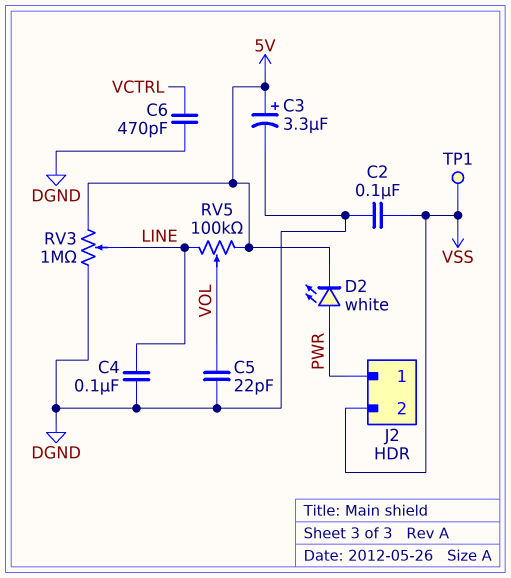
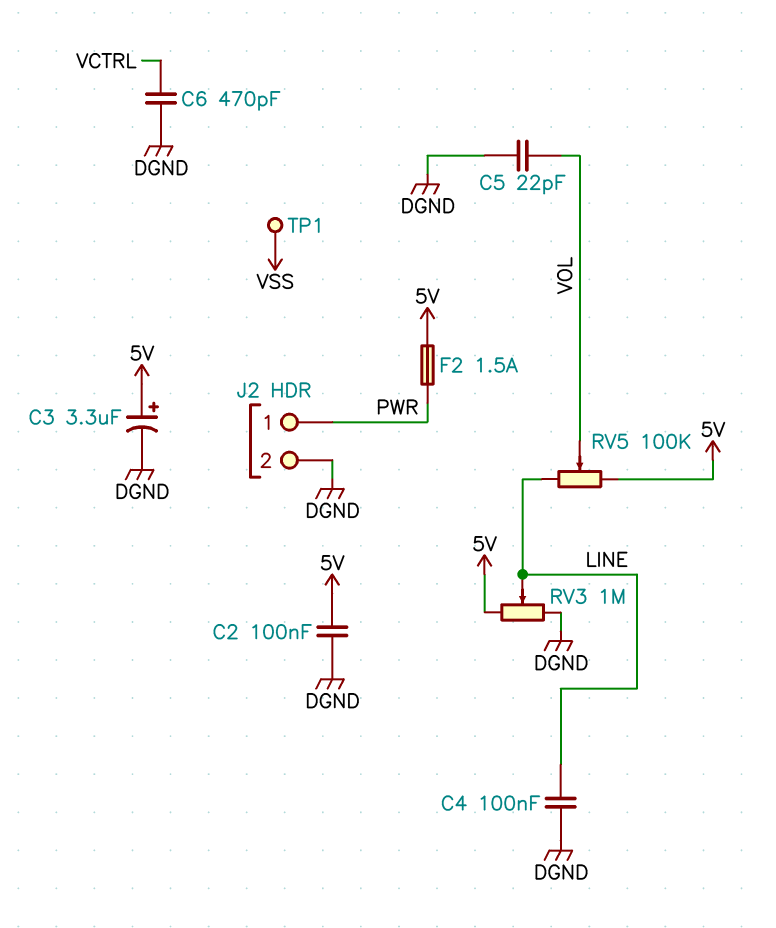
C2: 100nF (DGND, VSS) -> 100nF (5V, DGND)
D2: LED white (A PWR, K 5V) -> none
F2: none -> 1.5A (5V, PWR)
J2 pin 2: VSS -> DGND

